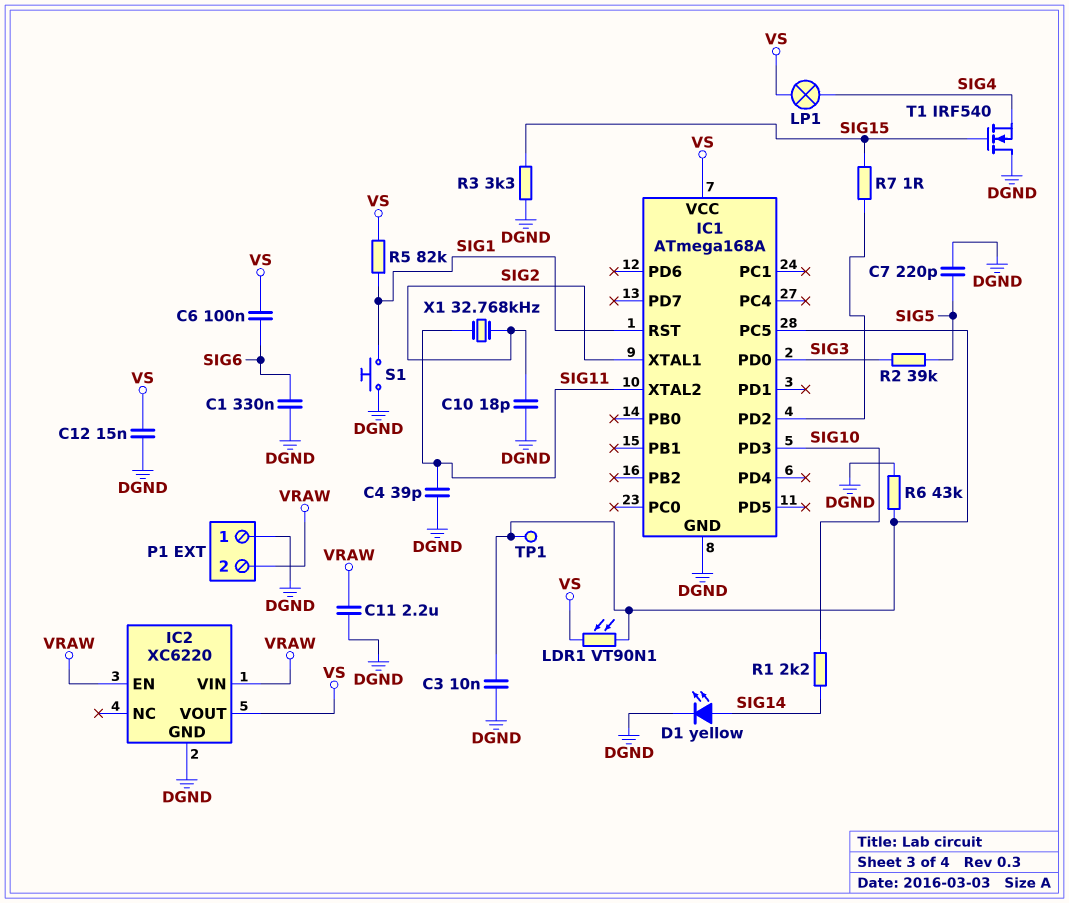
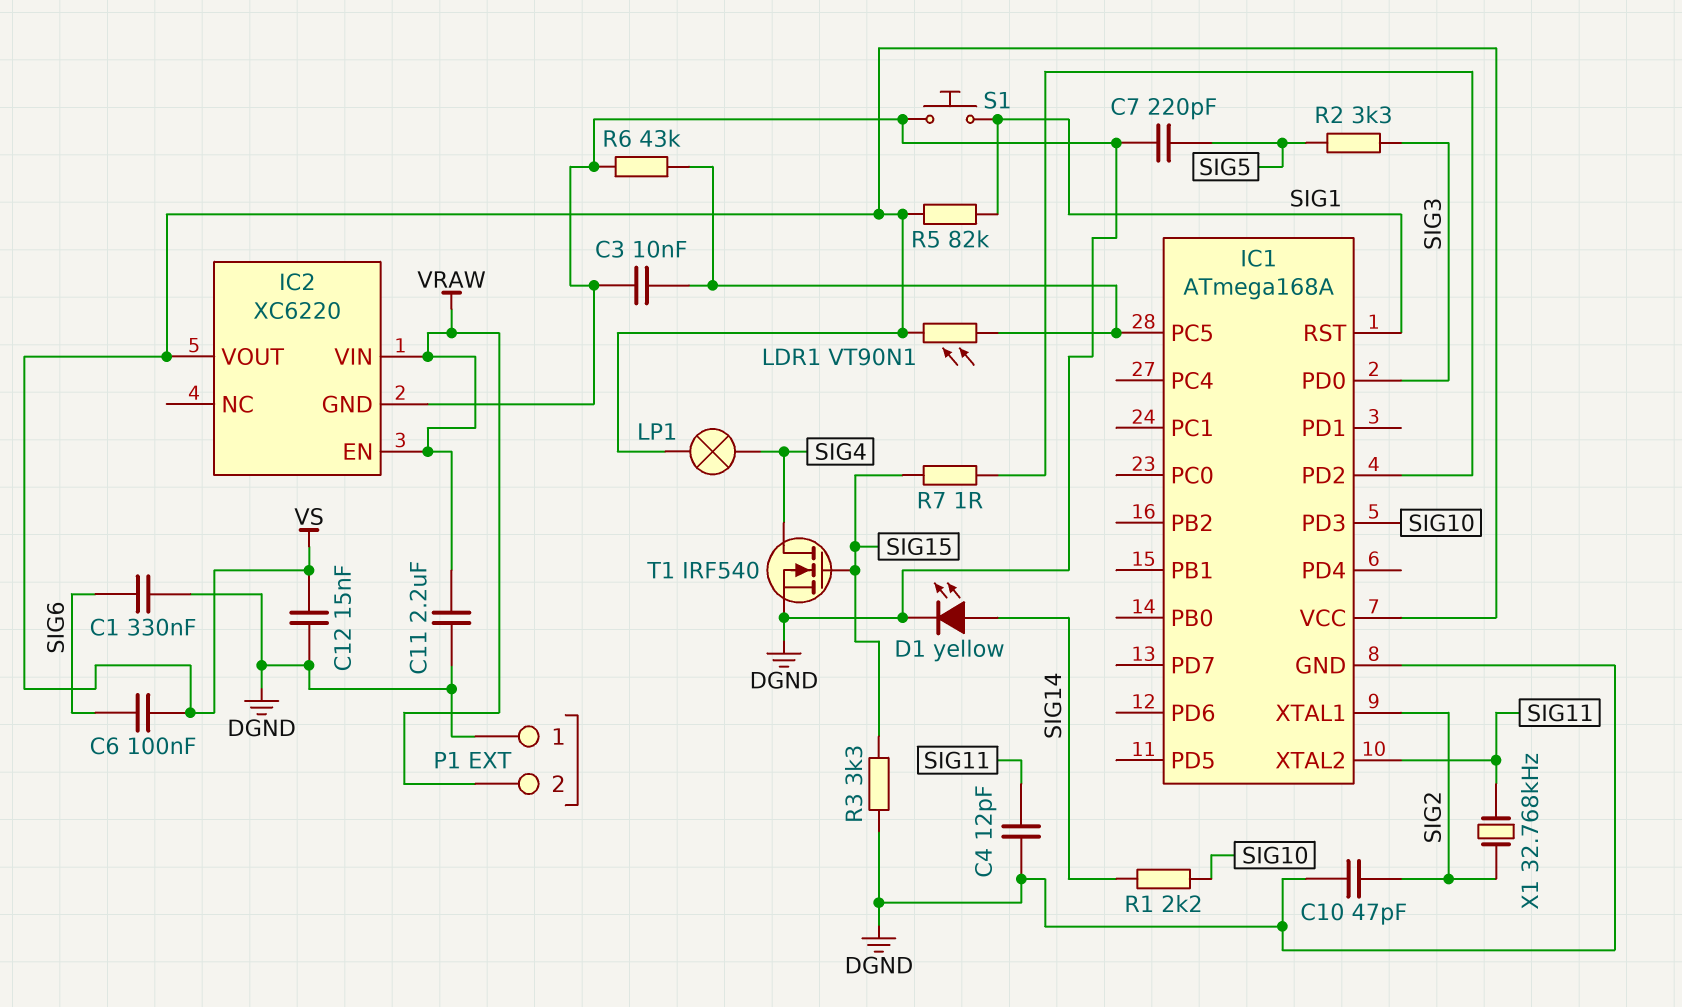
C4: 39pF (DGND, SIG11) -> 12pF (DGND, SIG11)
C10: 18pF (DGND, SIG2) -> 47pF (DGND, SIG2)
R2: 39k (SIG3, SIG5) -> 3.3k (SIG3, SIG5)
T1: NMOS IRF540 (G SIG15, D DGND, S SIG4) -> NMOS IRF540 (G SIG15, D SIG4, S DGND)
TP1: test point (IC1/PC5) -> none

